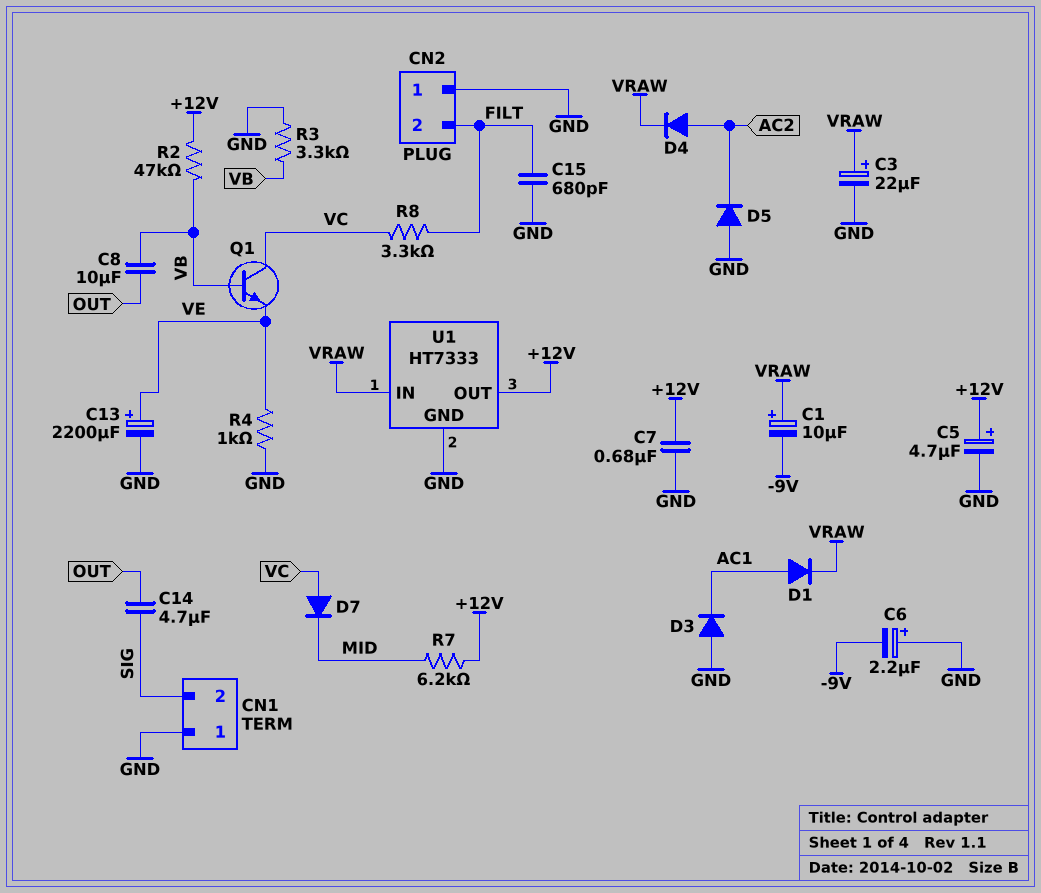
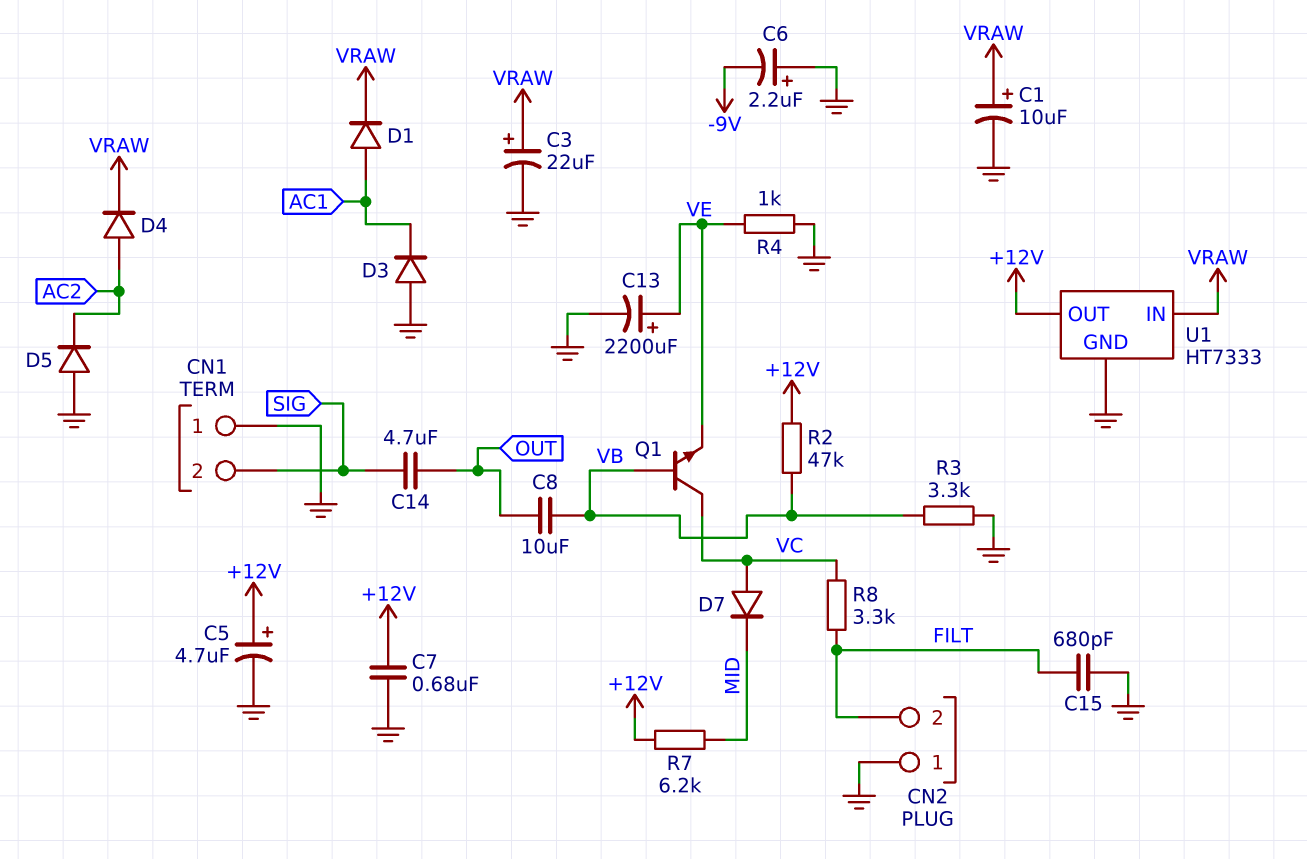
C1: 10uF (plus VRAW, minus -9V) -> 10uF (plus VRAW, minus GND)

